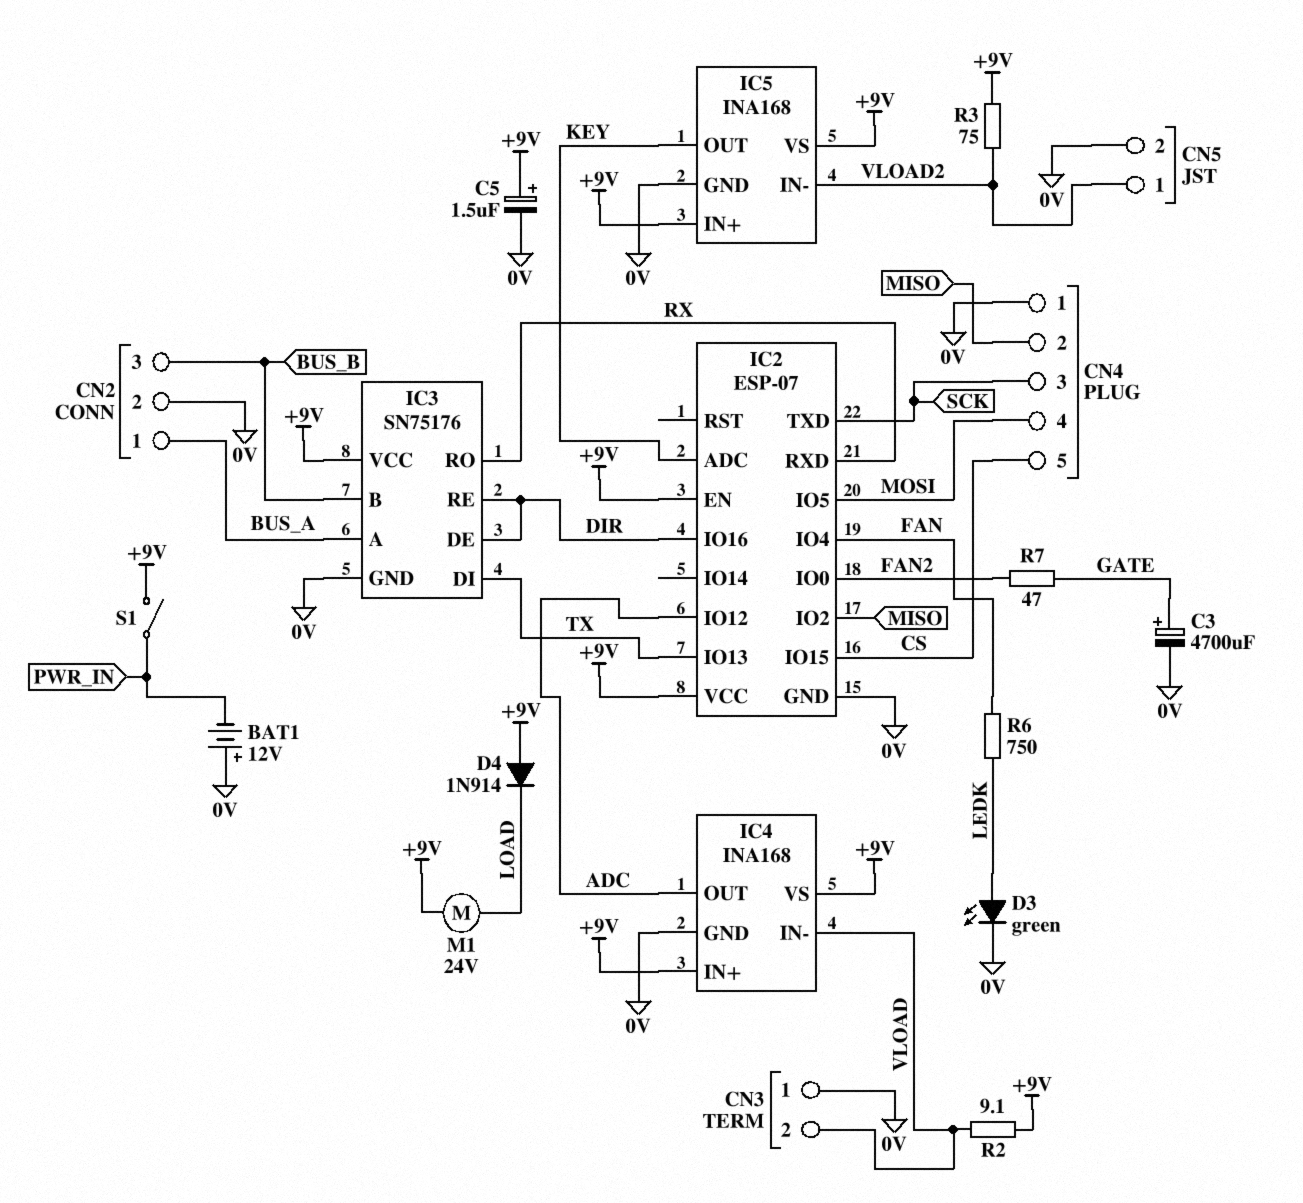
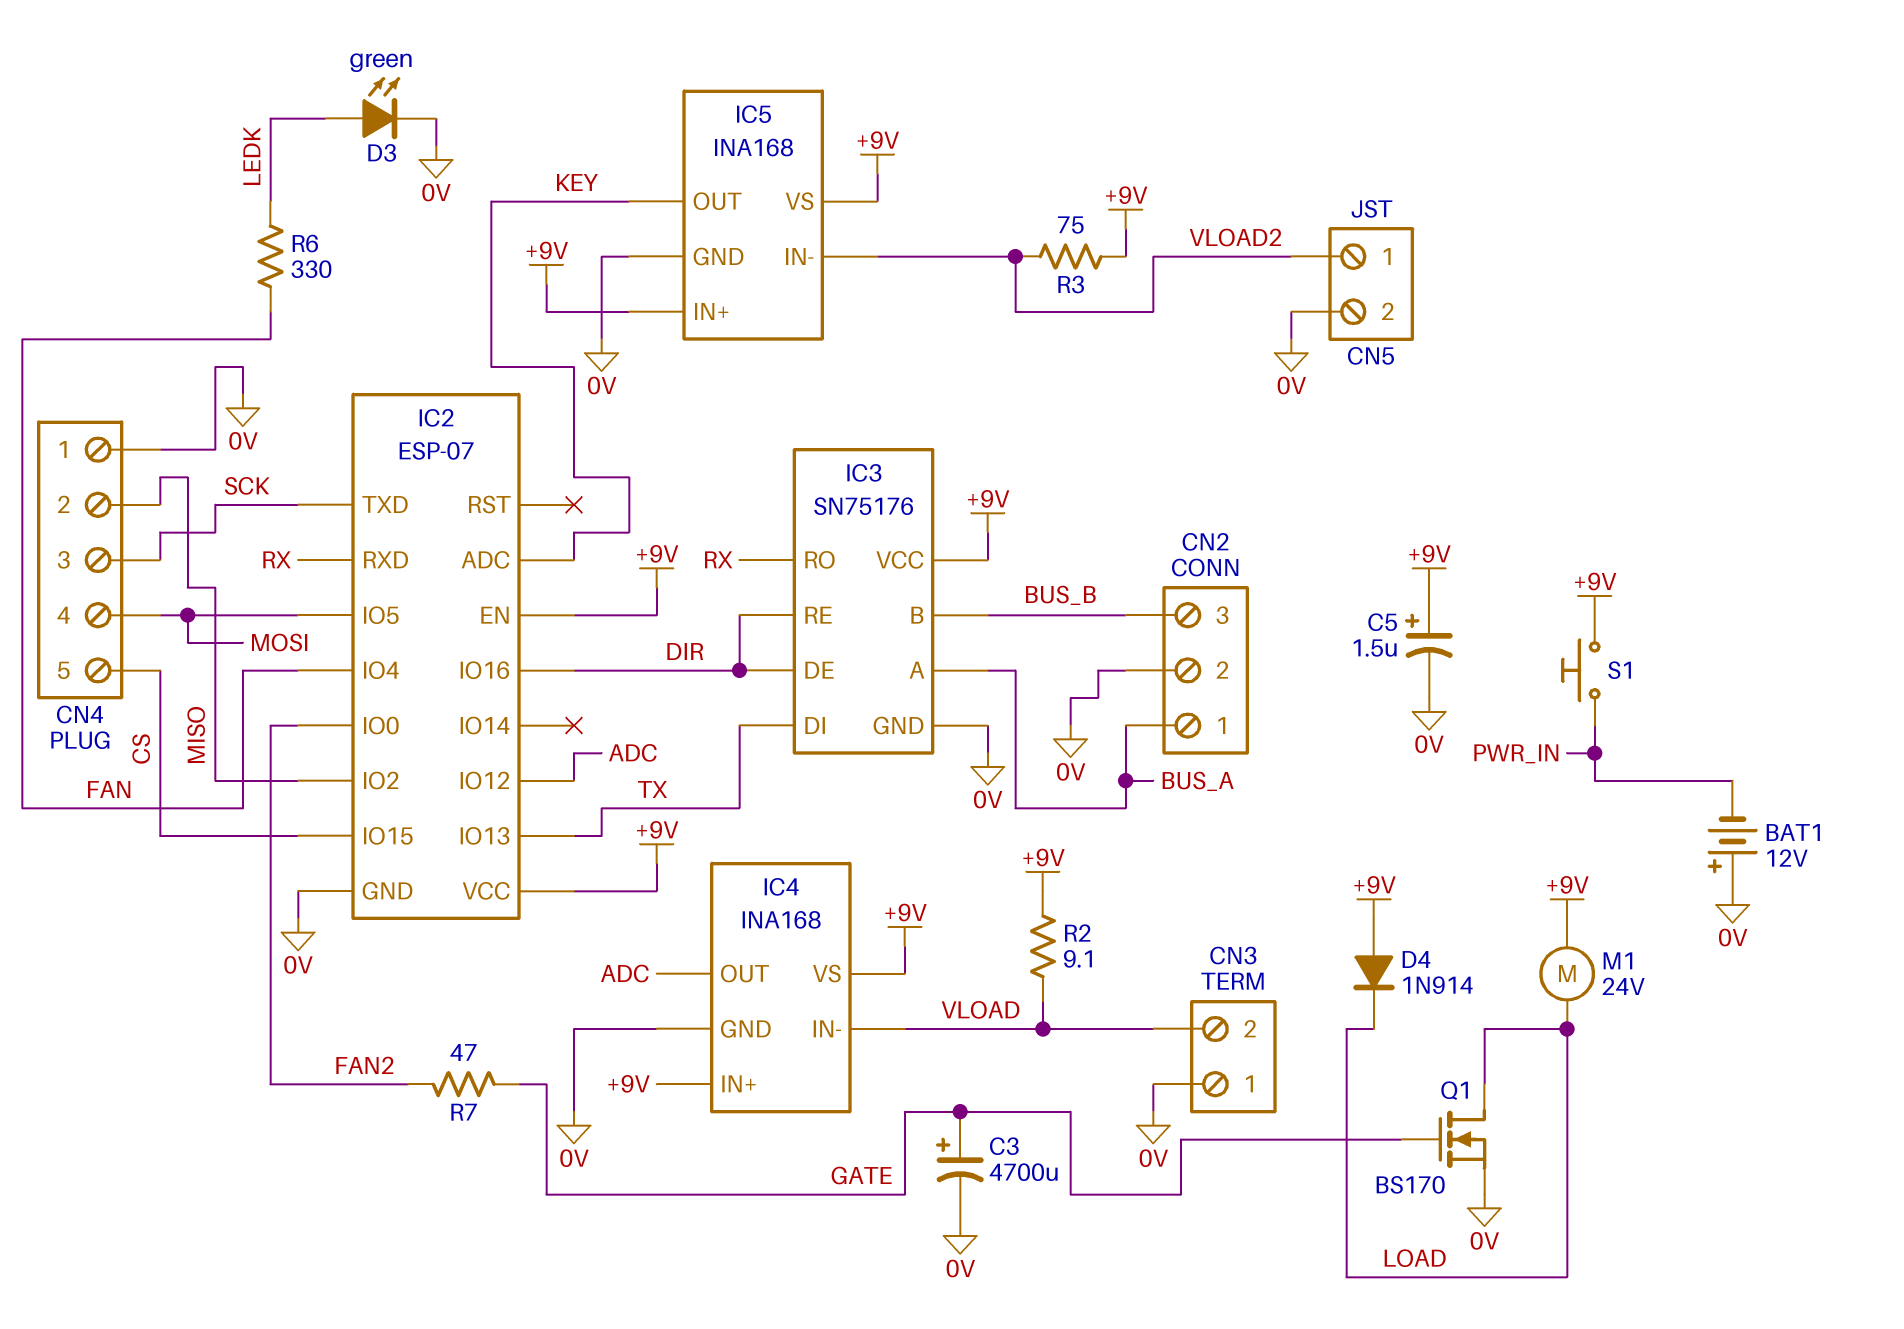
Q1: none -> NMOS BS170 (G GATE, D LOAD, S 0V)
R6: 750 (FAN, LEDK) -> 330 (FAN, LEDK)
S1: switch (+9V, PWR_IN) -> button (+9V, PWR_IN)

